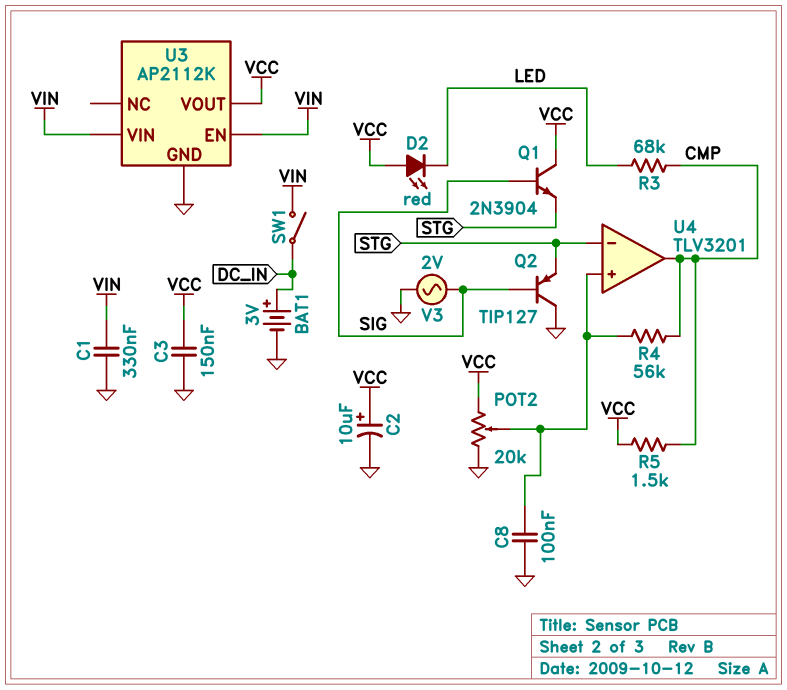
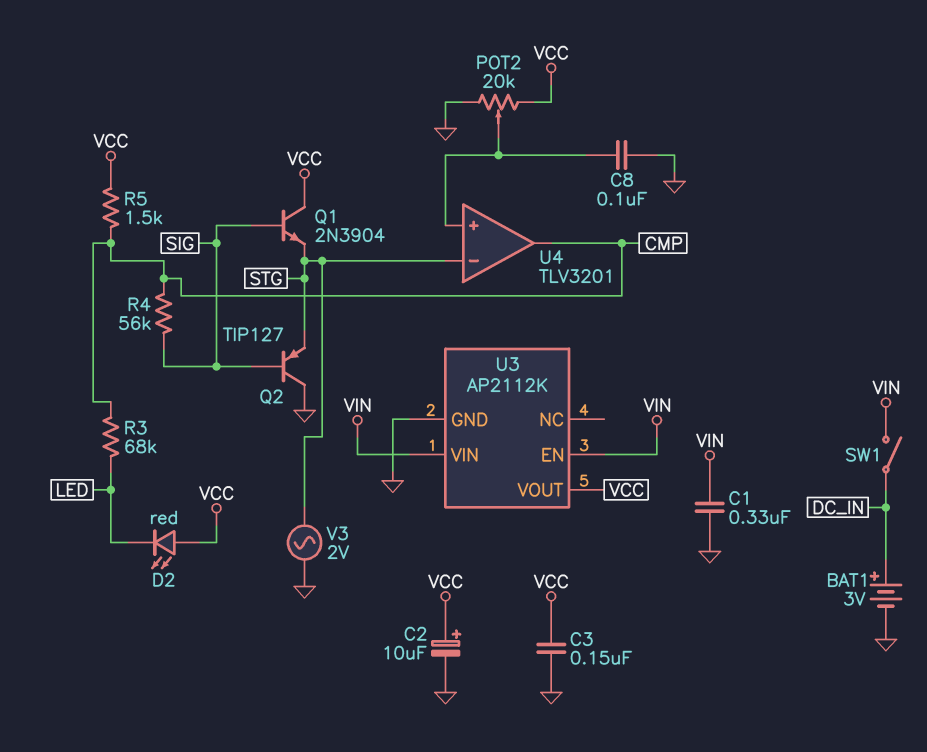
R4: 56k (CMP, U4/in+) -> 56k (CMP, SIG)
V3: AC 2V (GND, SIG) -> AC 2V (GND, STG)

